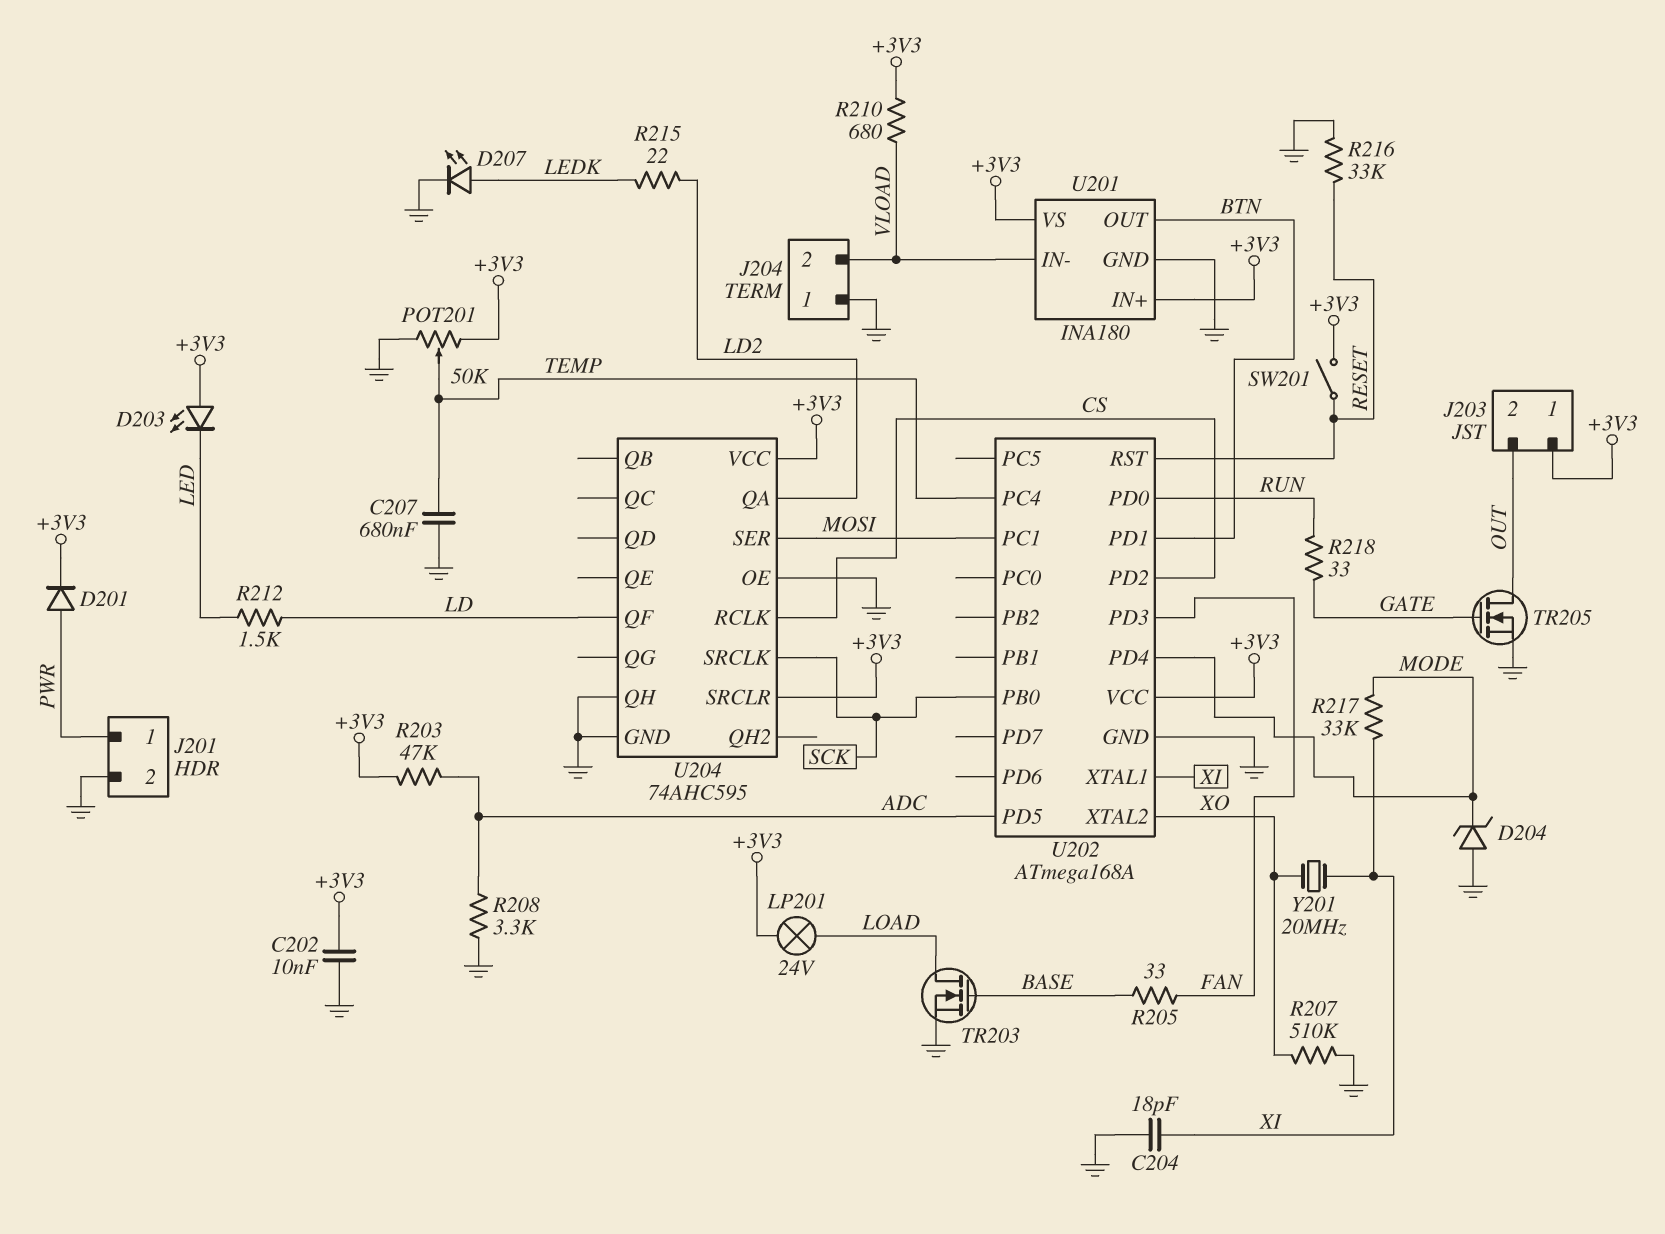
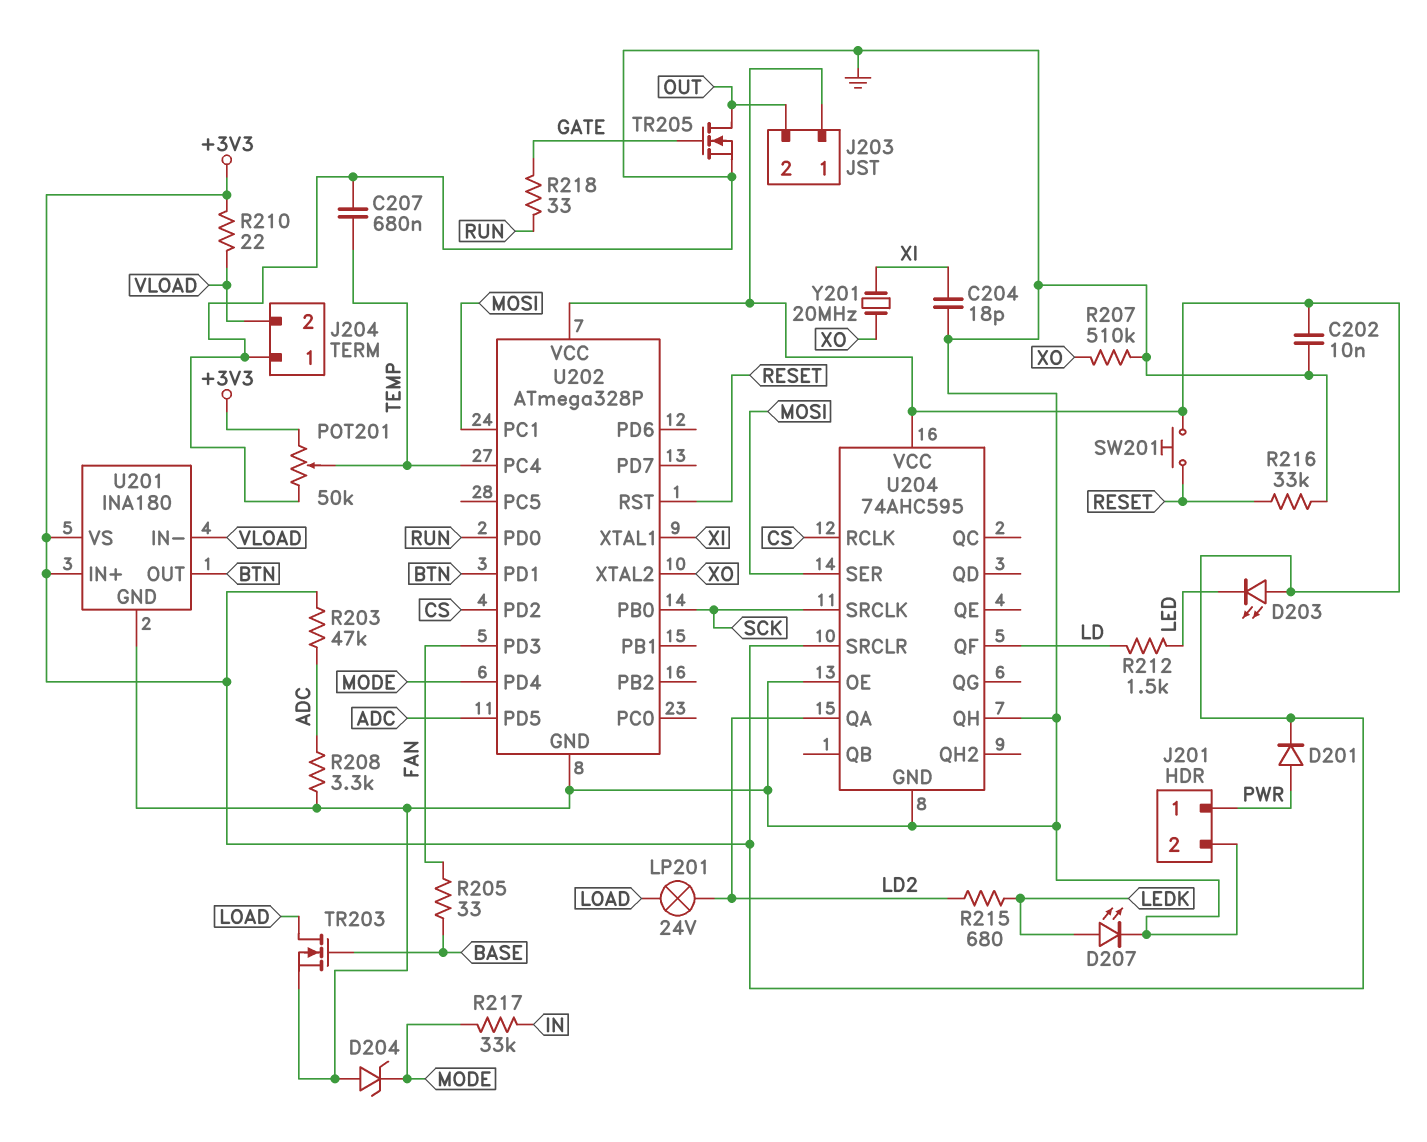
LP201: lamp 24V (+3V3, LOAD) -> lamp 24V (LD2, LOAD)
R210: 680 (+3V3, VLOAD) -> 22 (+3V3, VLOAD)
R215: 22 (LD2, LEDK) -> 680 (LD2, LEDK)
R217: 33k (MODE, XI) -> 33k (IN, MODE)
SW201: switch (+3V3, RESET) -> button (+3V3, RESET)
U202: ATmega168A -> ATmega328P

